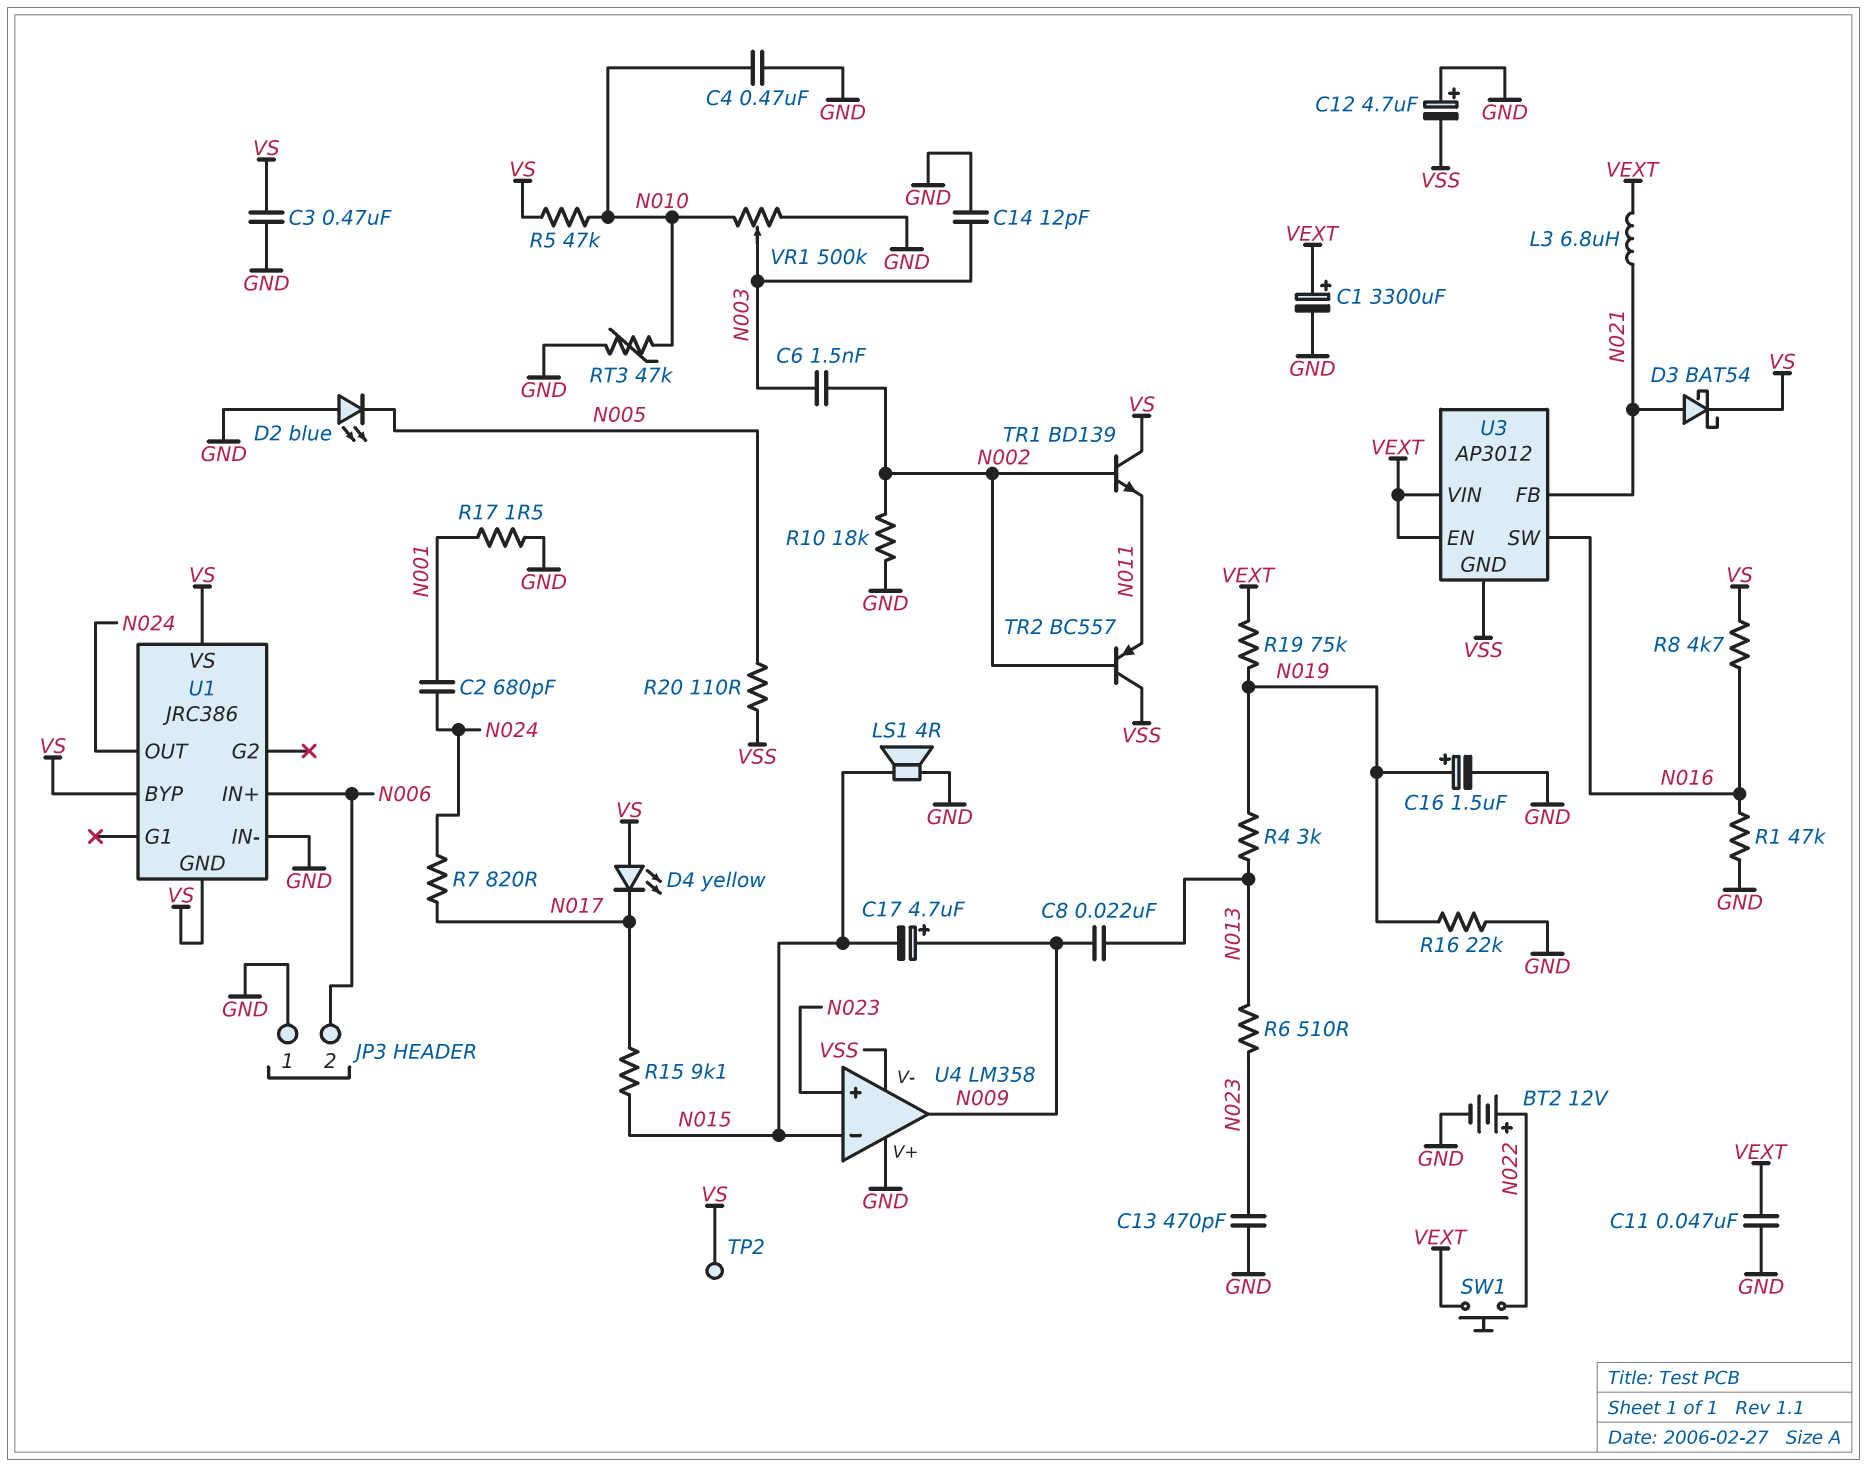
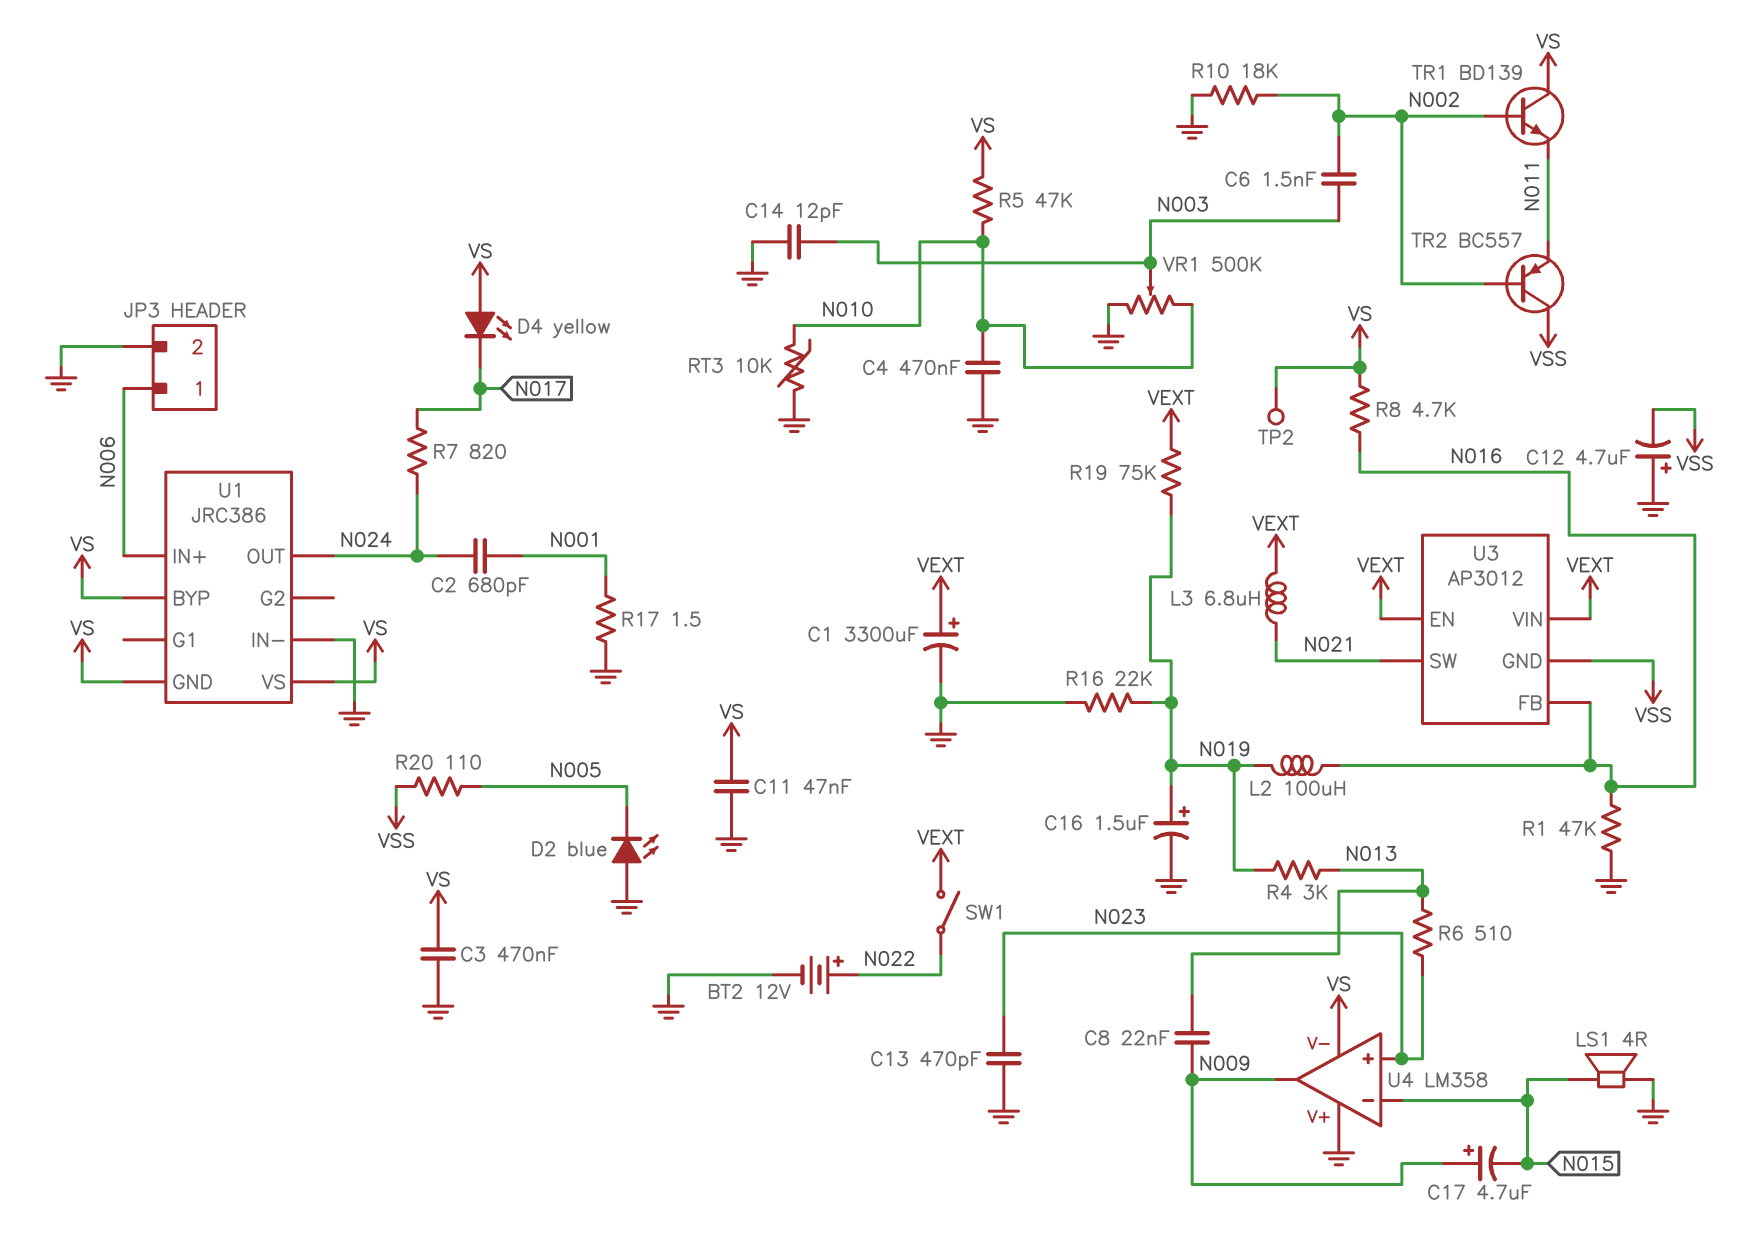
C11: 47nF (GND, VEXT) -> 47nF (GND, VS)
D3: schottky BAT54 (A N021, K VS) -> none
JP3 pin 1: GND -> N006
JP3 pin 2: N006 -> GND
L2: none -> 100uH (N016, N019)
R15: 9.1k (N015, N017) -> none
RT3: 47k (GND, N010) -> 10k (GND, N010)
SW1: button (N022, VEXT) -> switch (N022, VEXT)
U3 pin FB: N021 -> N016
U3 pin SW: N016 -> N021
U4 pin V-: VSS -> VS

